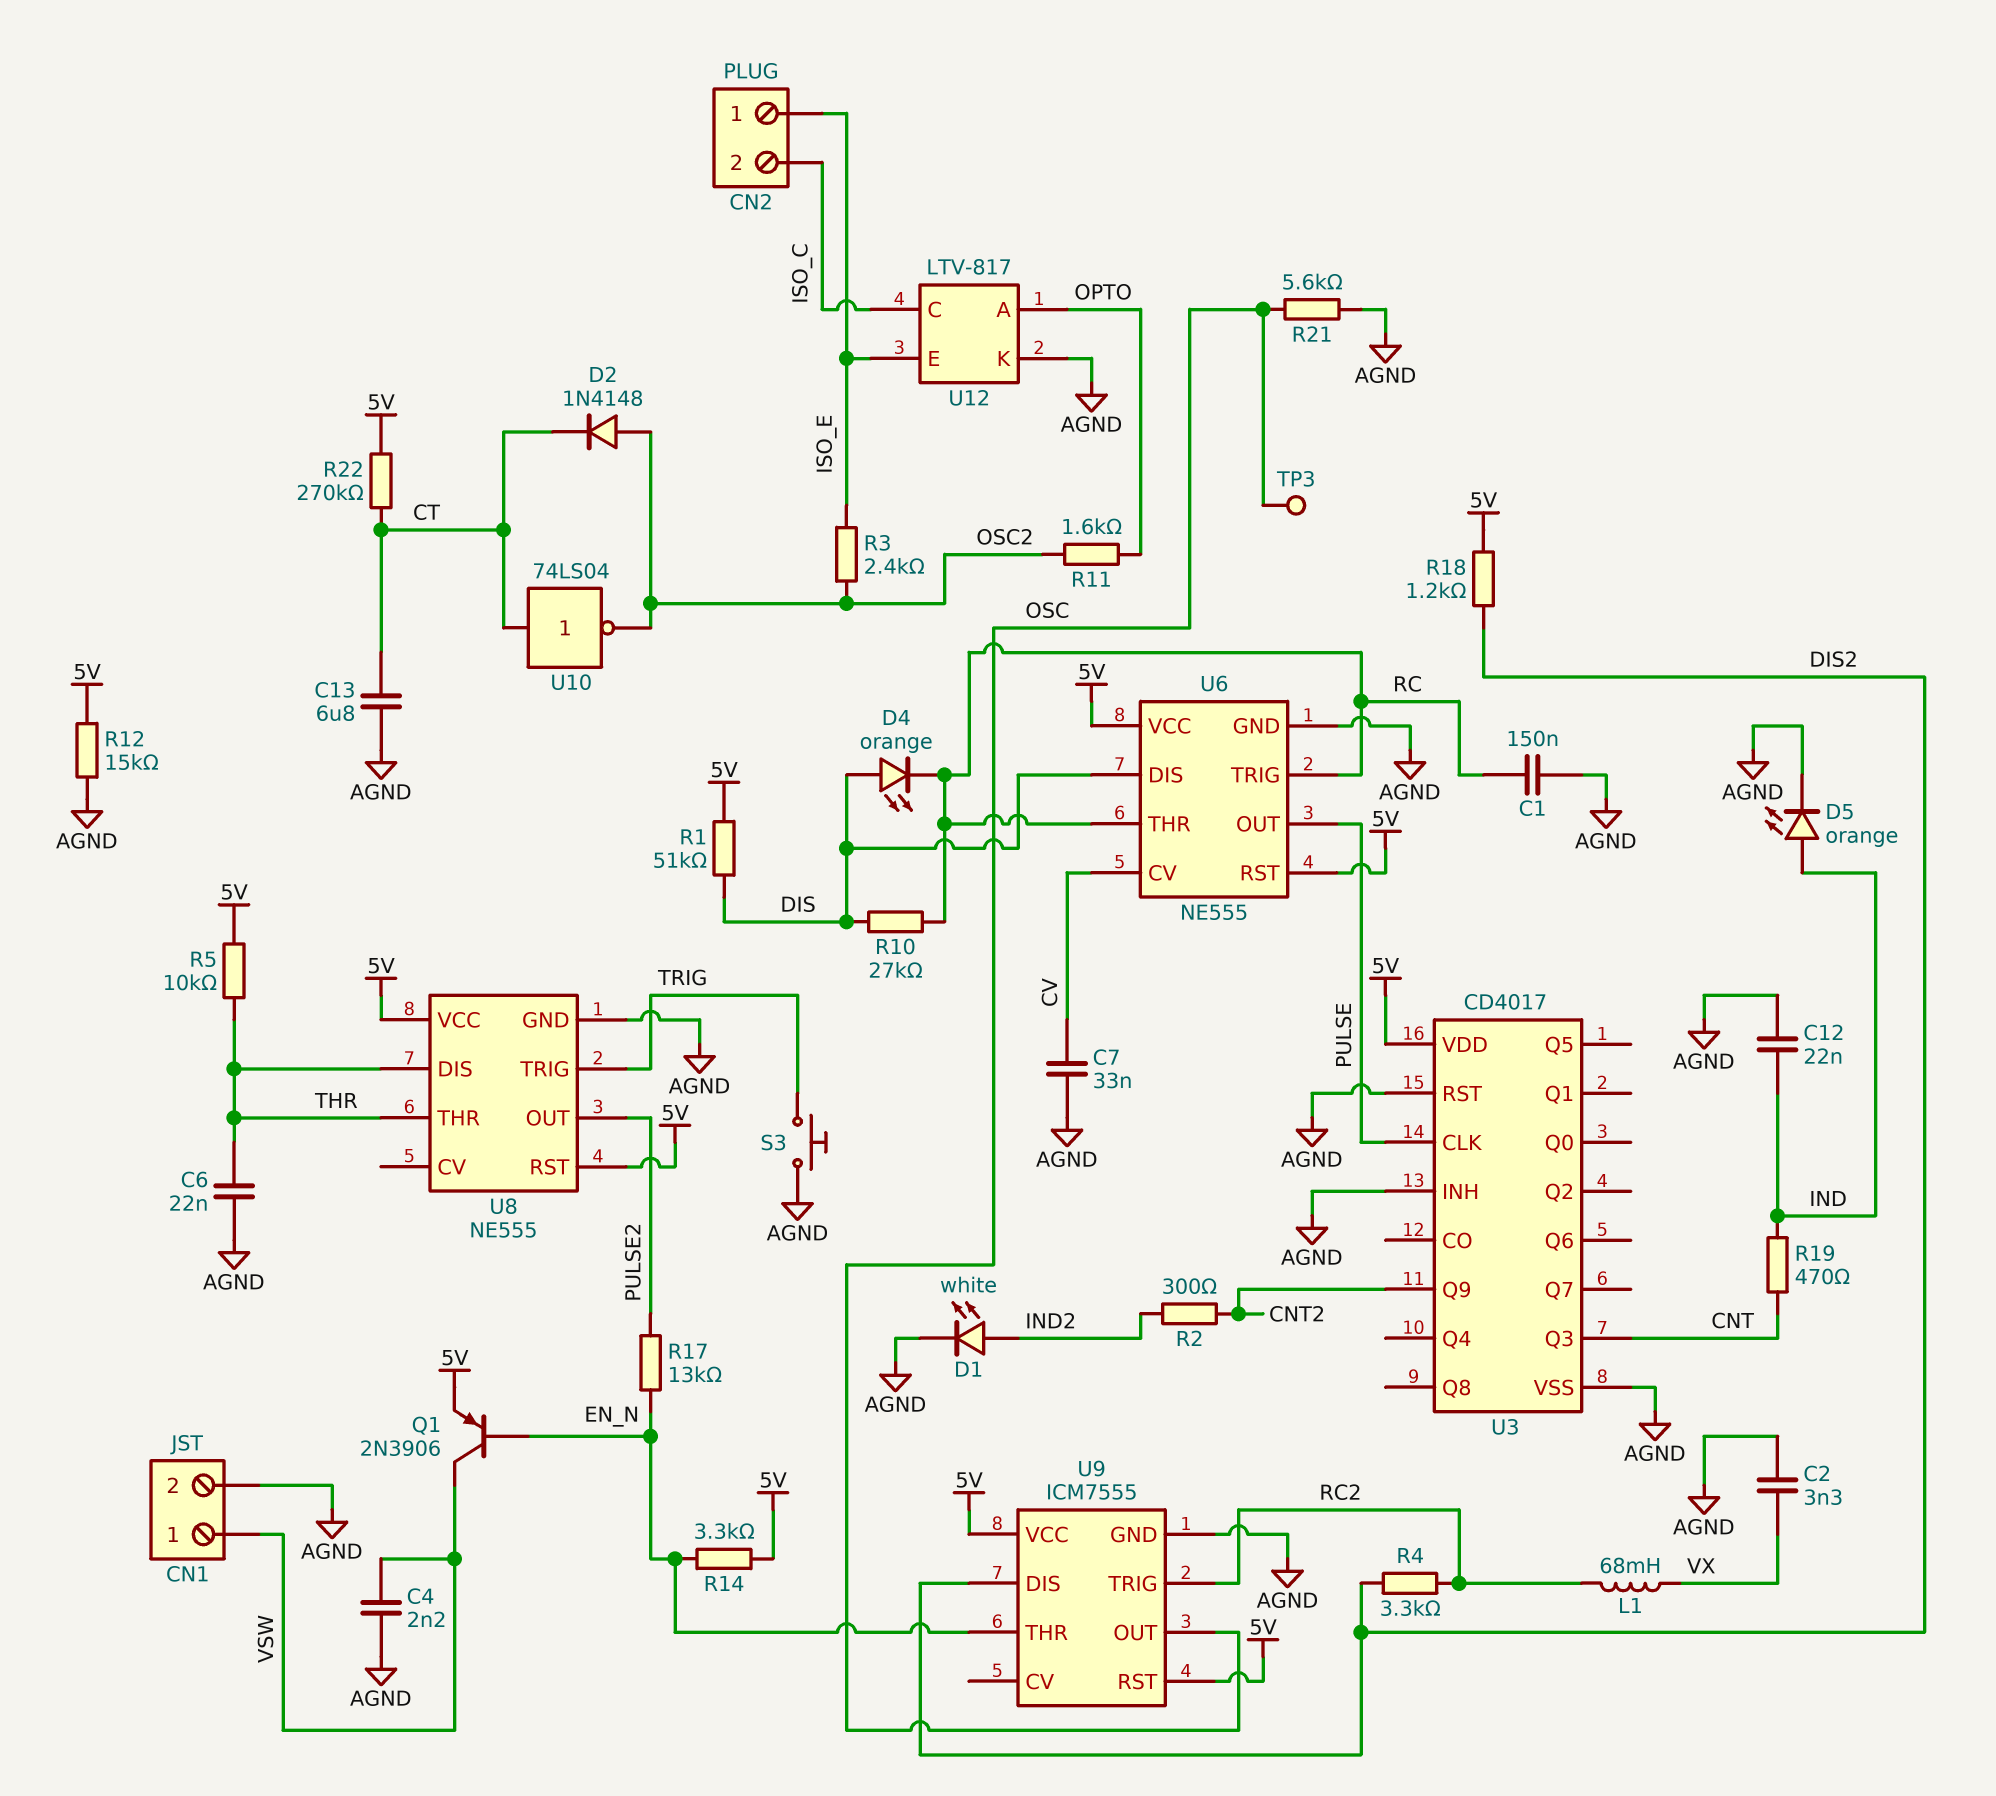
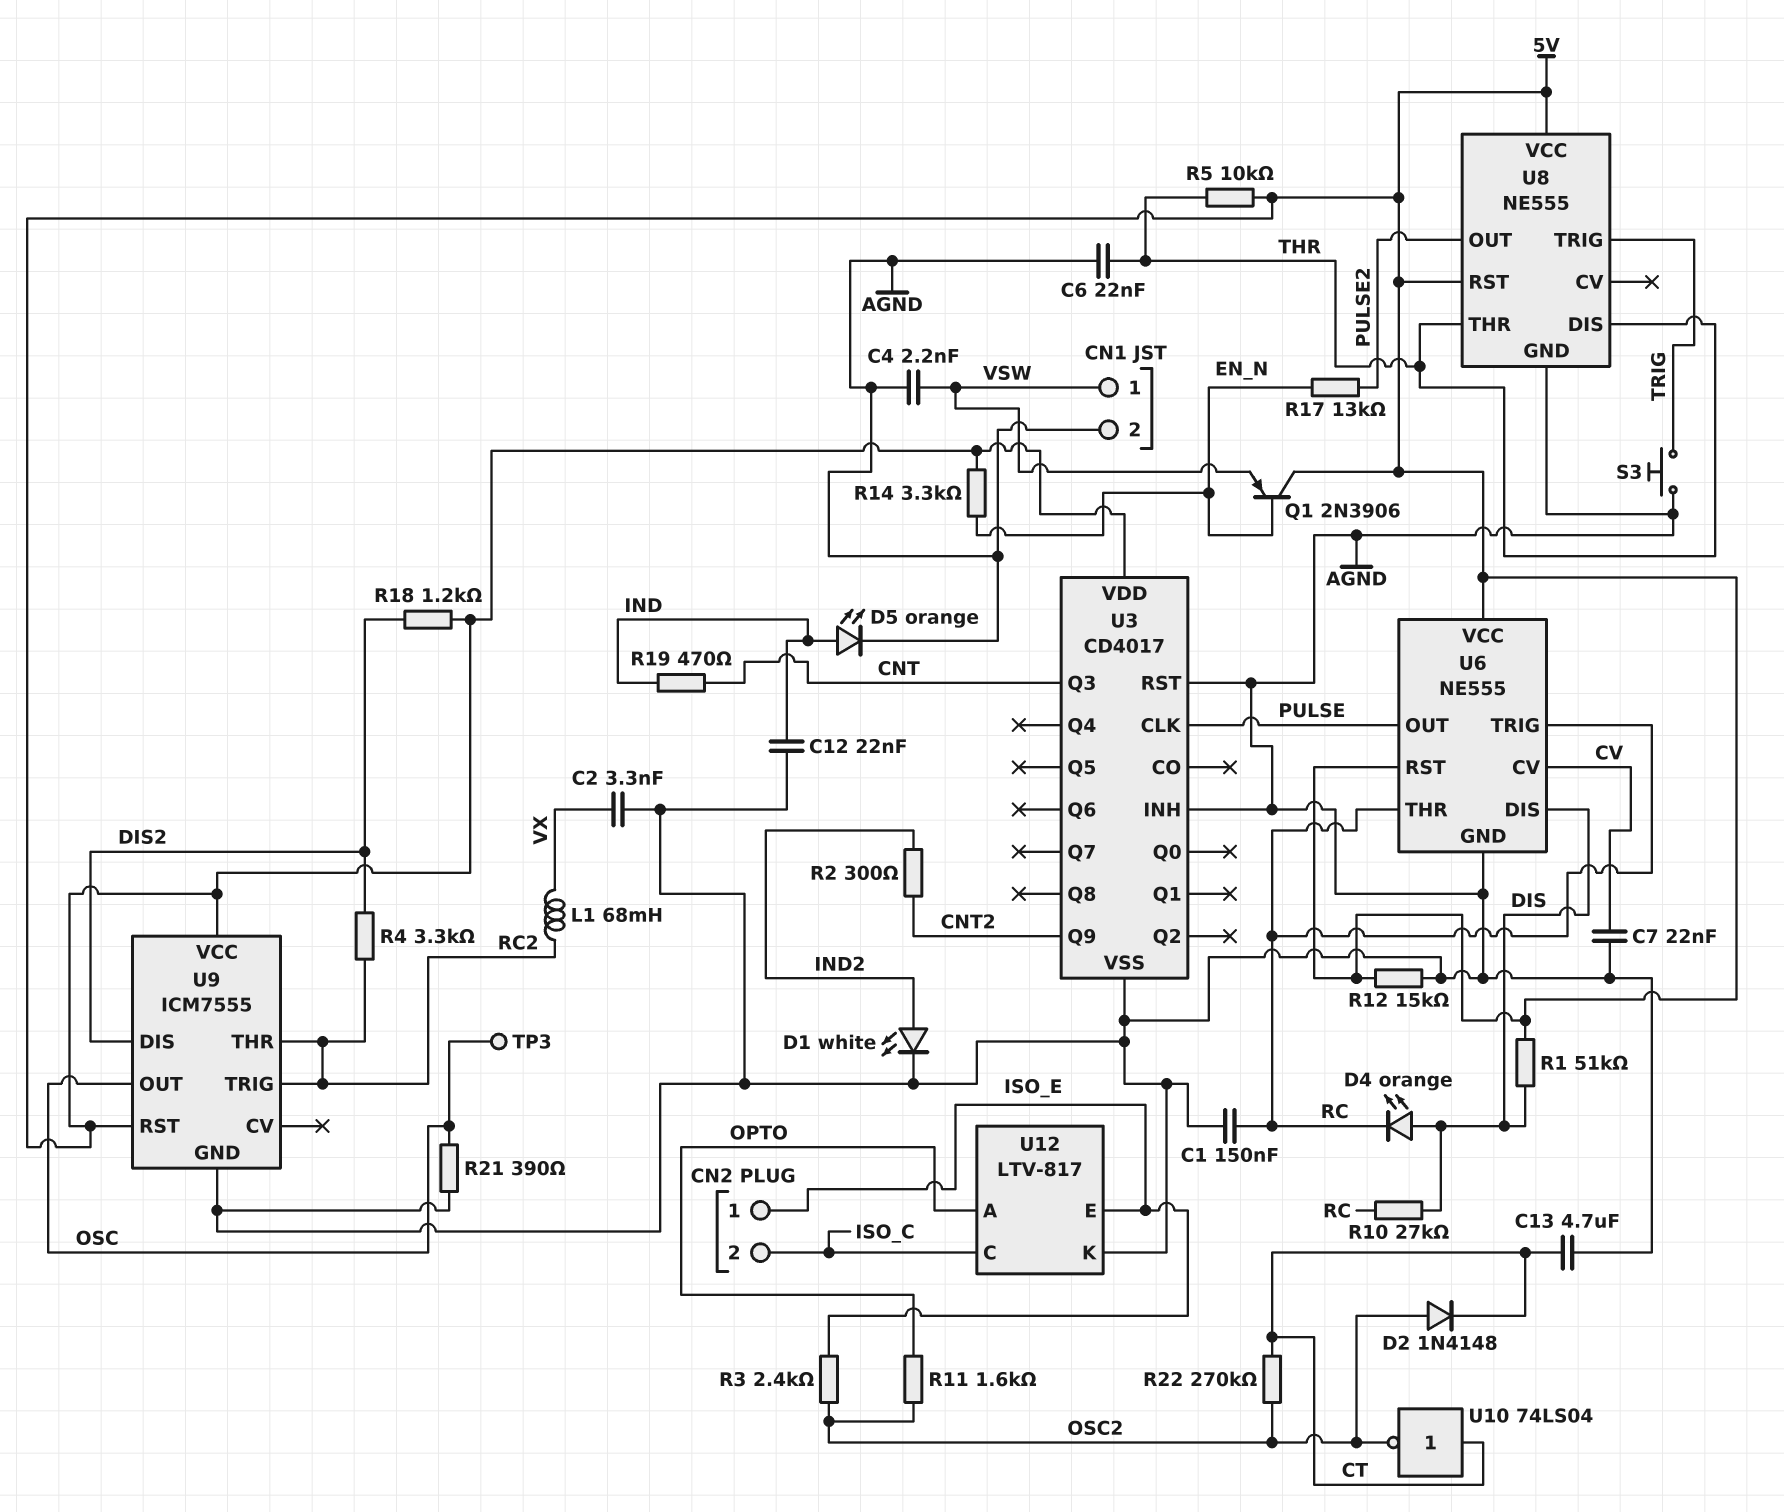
C7: 33nF (AGND, CV) -> 22nF (AGND, CV)
C13: 6.8uF (AGND, CT) -> 4.7uF (AGND, CT)
Q1: PNP 2N3906 (B EN_N, C VSW, E 5V) -> PNP 2N3906 (B EN_N, C 5V, E VSW)
R21: 5.6k (AGND, OSC) -> 390 (AGND, OSC)
R22: 270k (5V, CT) -> 270k (CT, OSC2)
U9 pin THR: EN_N -> RC2

